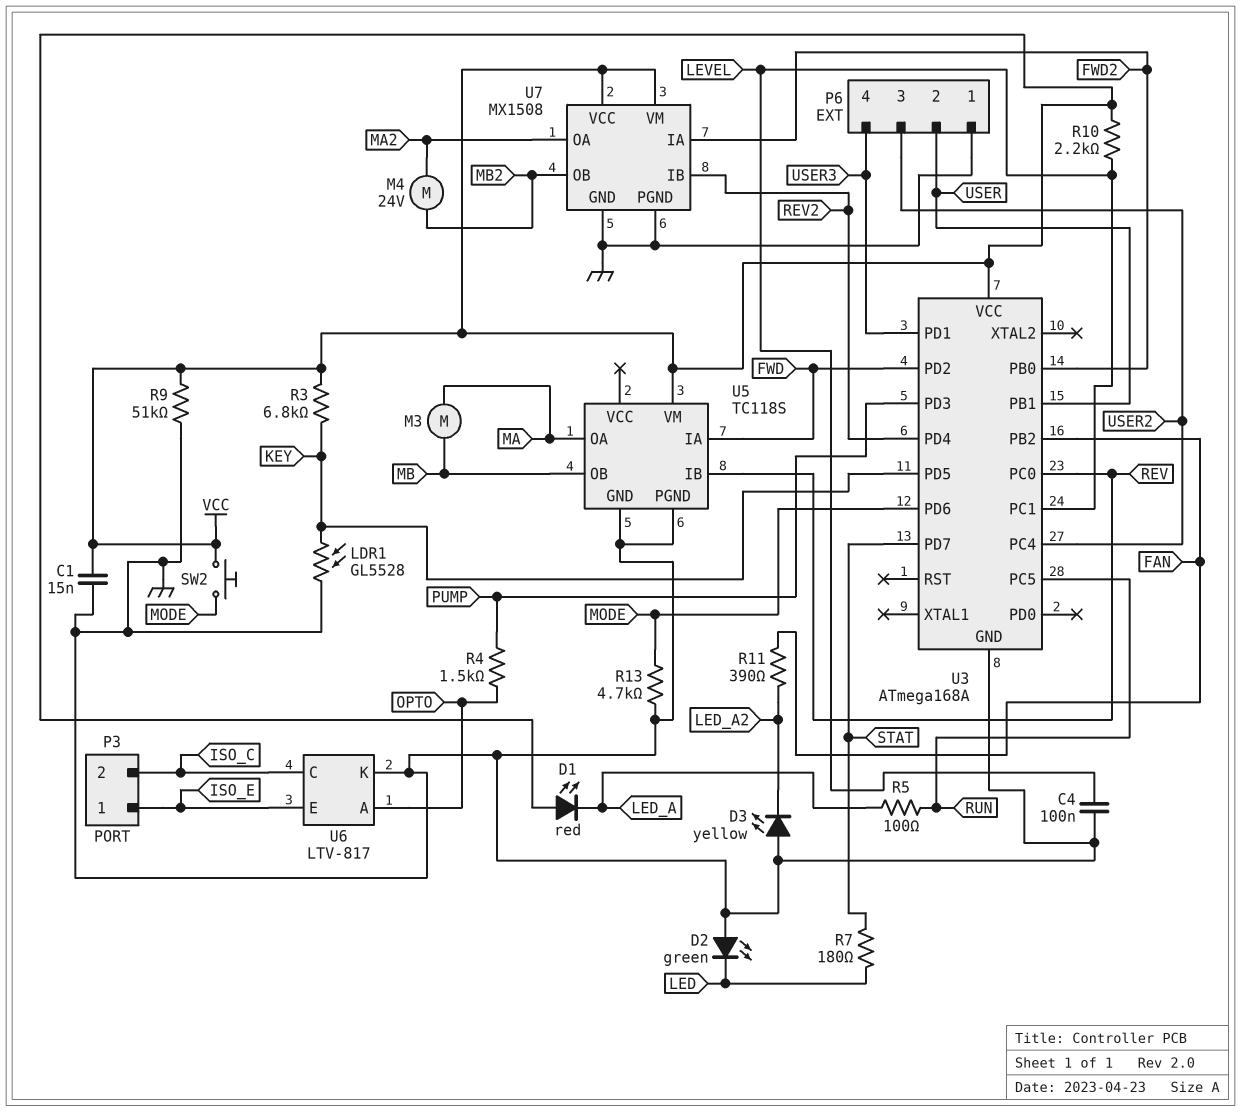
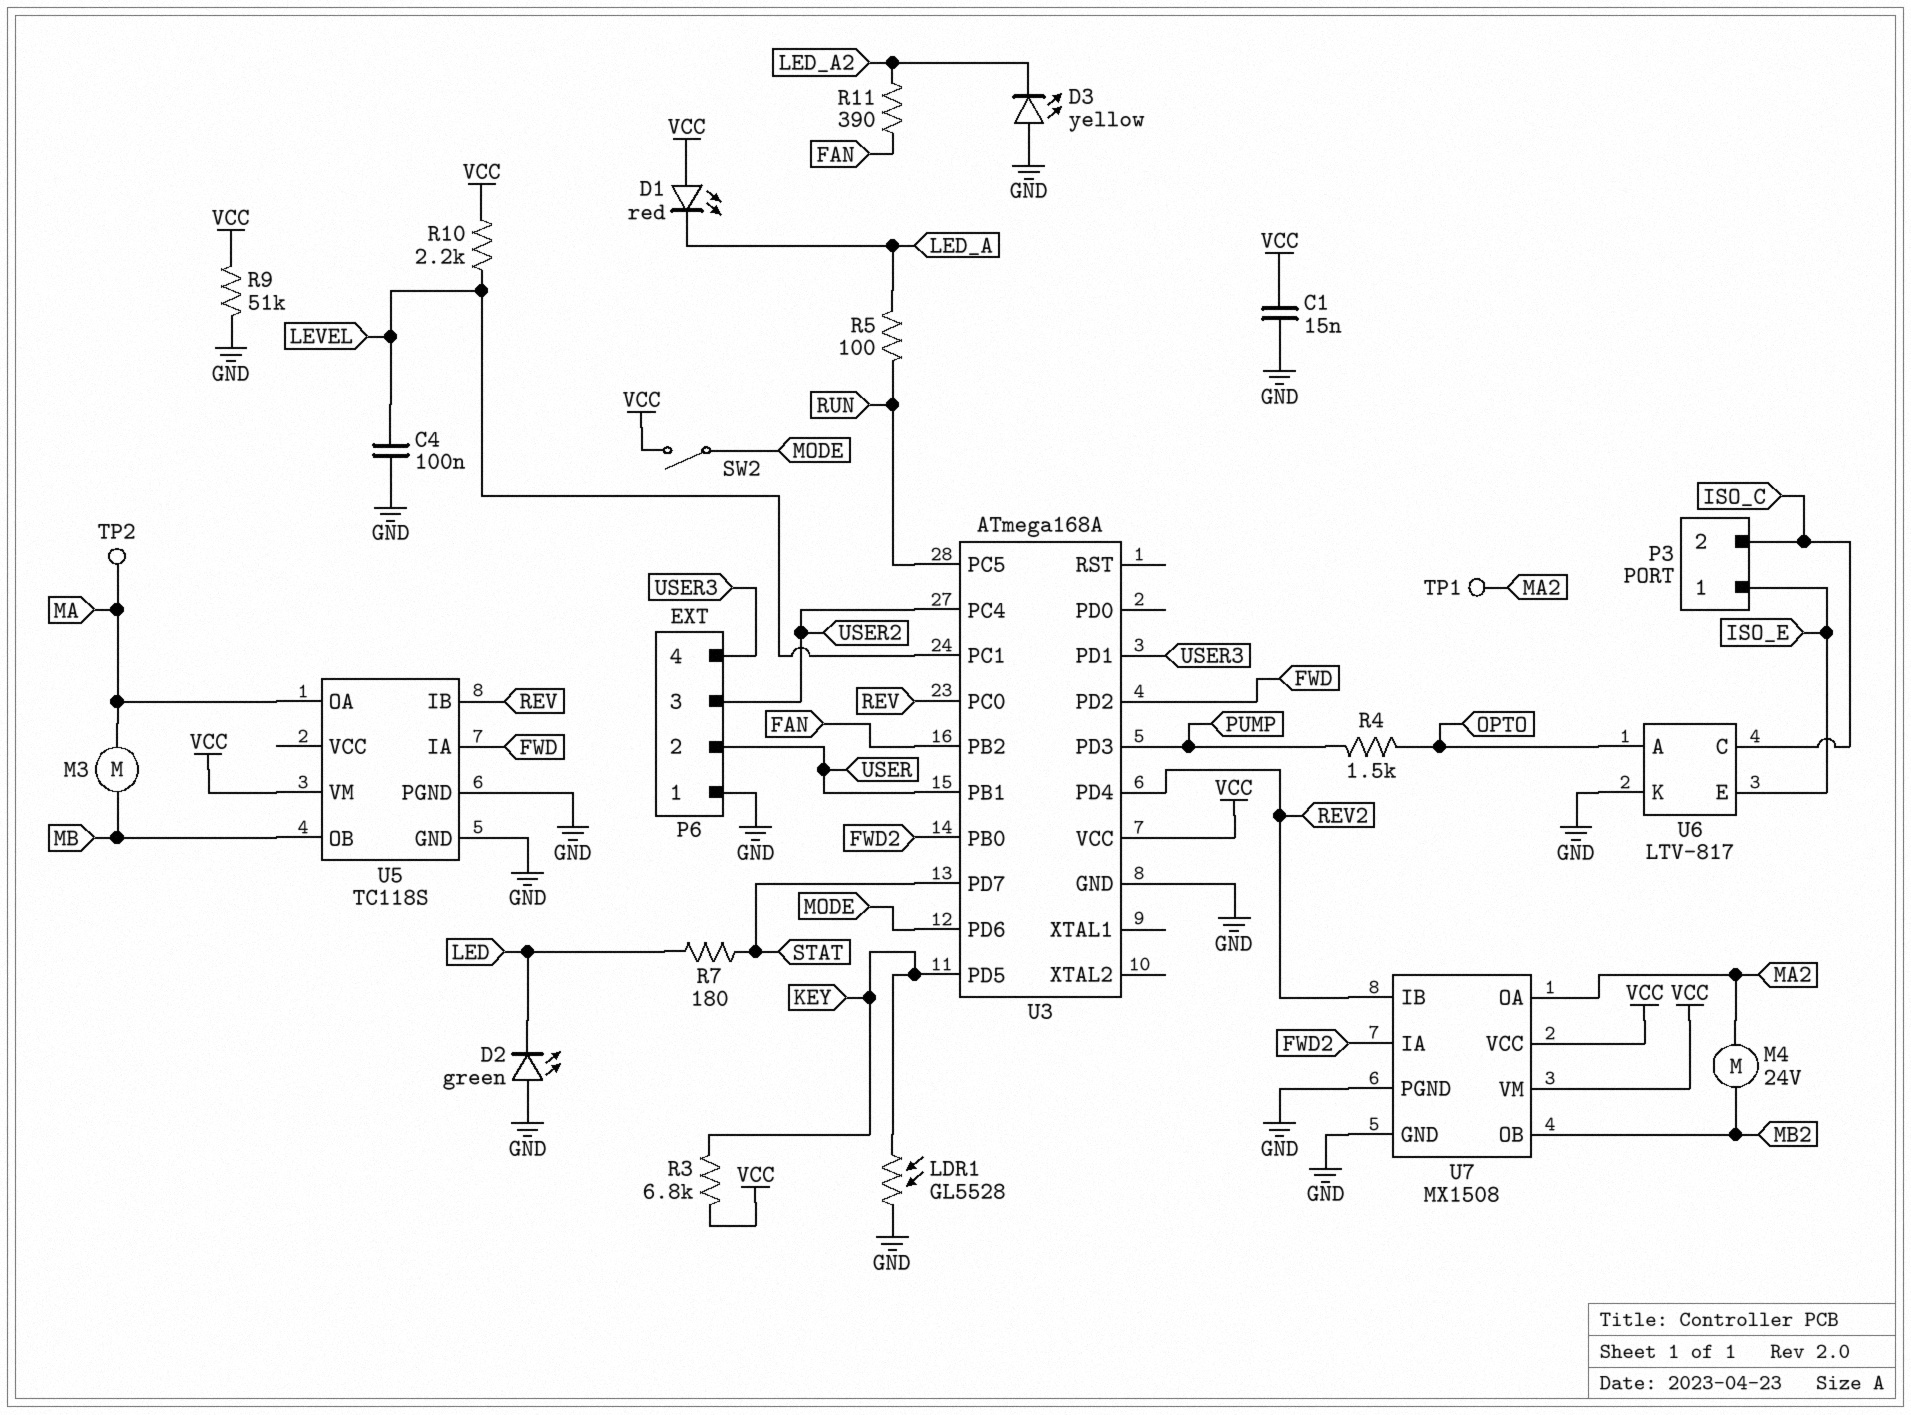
R13: 4.7k (GND, MODE) -> none
SW2: button (MODE, VCC) -> switch (MODE, VCC)
TP1: none -> test point (MA2)
TP2: none -> test point (MA)

